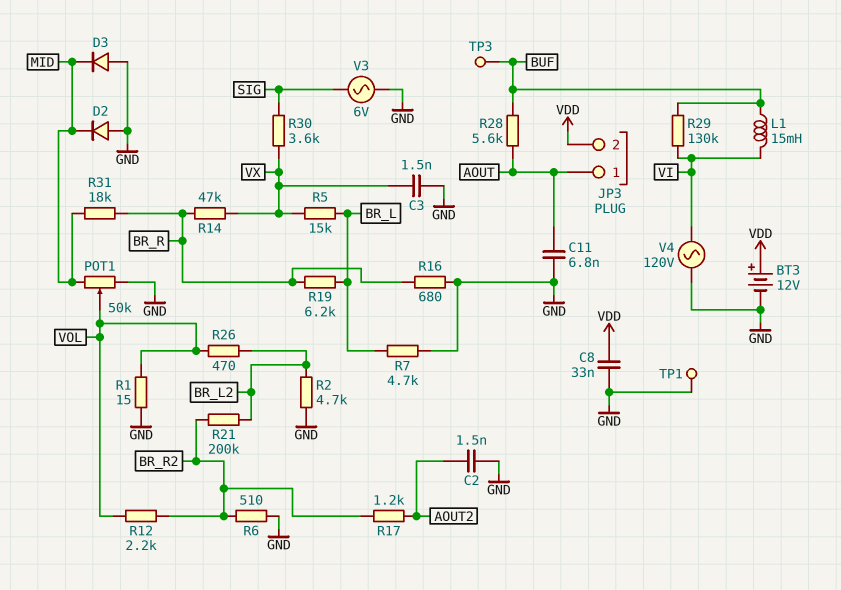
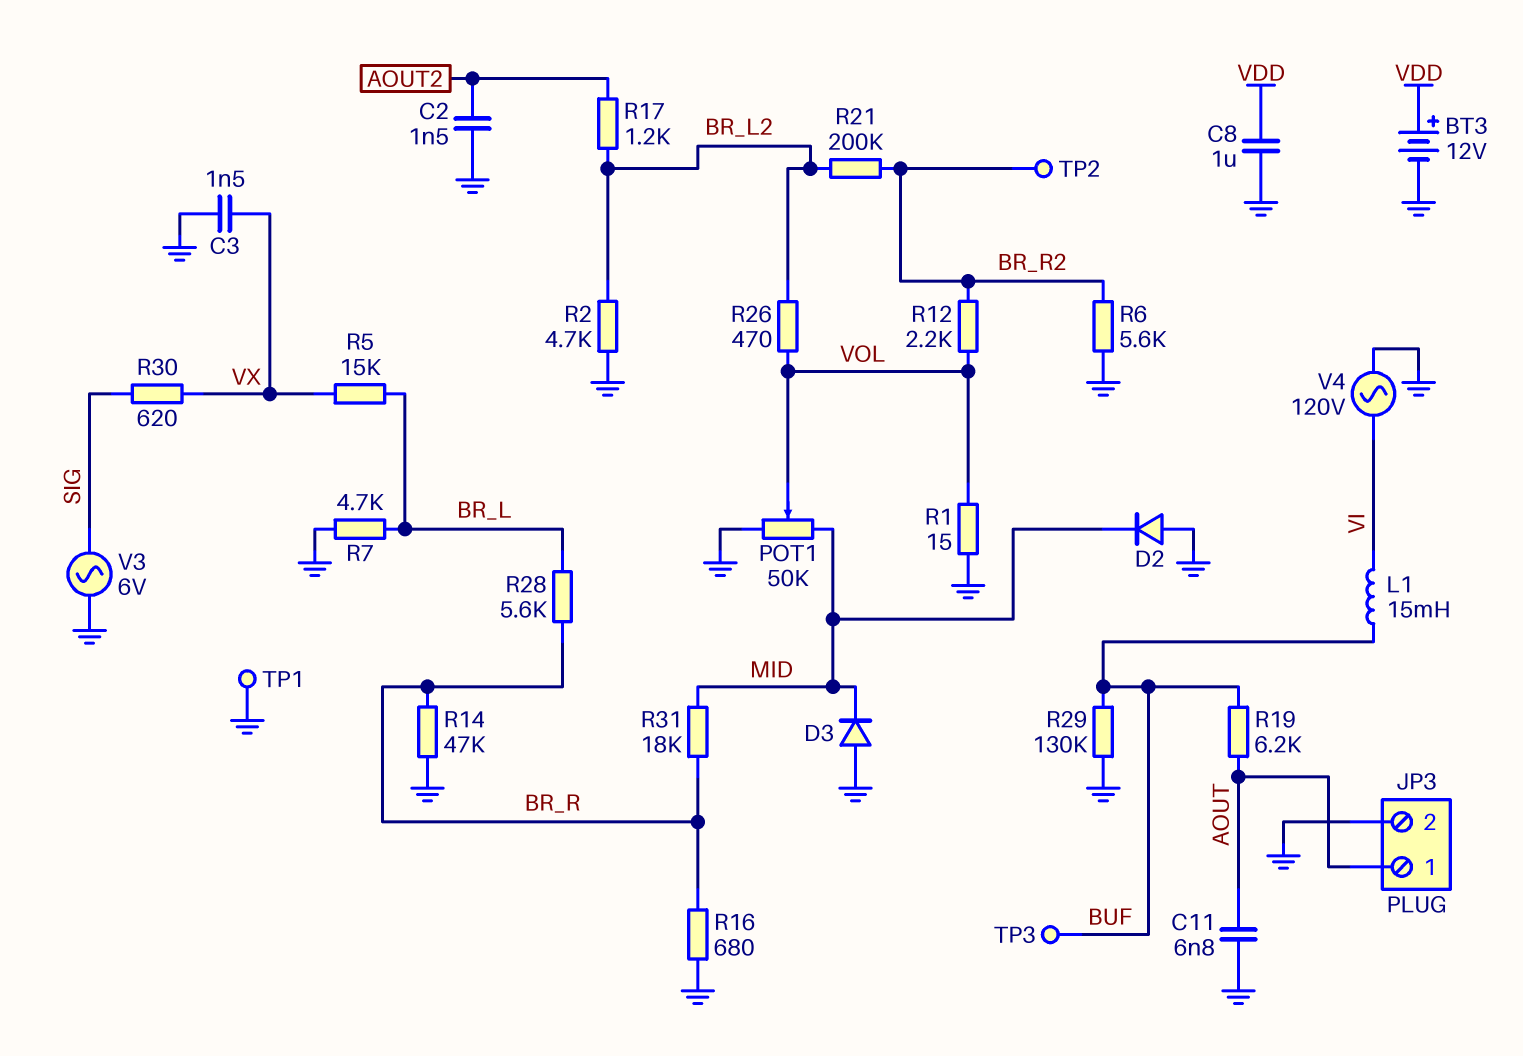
C8: 33nF (GND, VDD) -> 1uF (GND, VDD)
JP3 pin 2: VDD -> GND
R6: 510 (BR_R2, GND) -> 5.6k (BR_R2, GND)
R14: 47k (BR_R, VX) -> 47k (BR_R, GND)
R17: 1.2k (AOUT2, BR_R2) -> 1.2k (AOUT2, BR_L2)
R19: 6.2k (BR_L, BR_R) -> 6.2k (AOUT, BUF)
R28: 5.6k (AOUT, BUF) -> 5.6k (BR_L, BR_R)
R29: 130k (BUF, VI) -> 130k (BUF, GND)
R30: 3.6k (SIG, VX) -> 620 (SIG, VX)
TP2: none -> test point (BR_R2)

